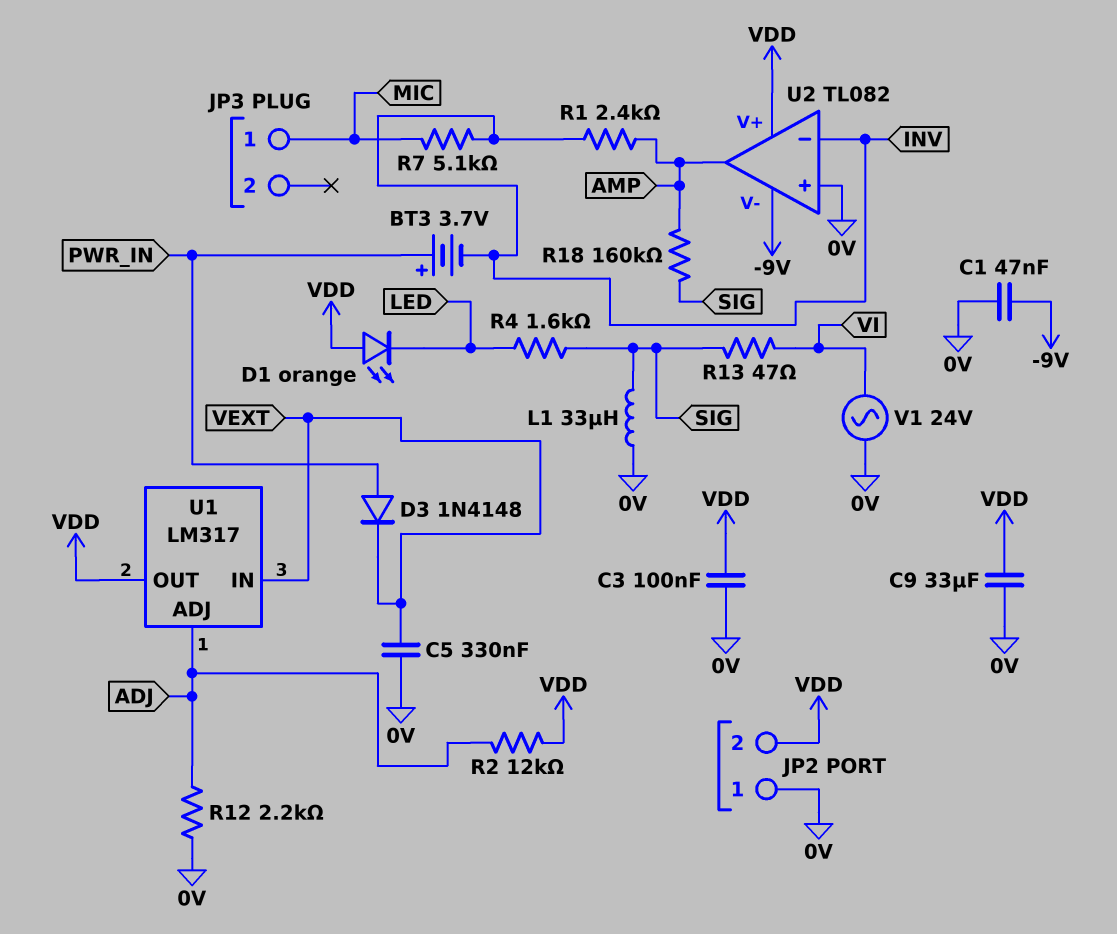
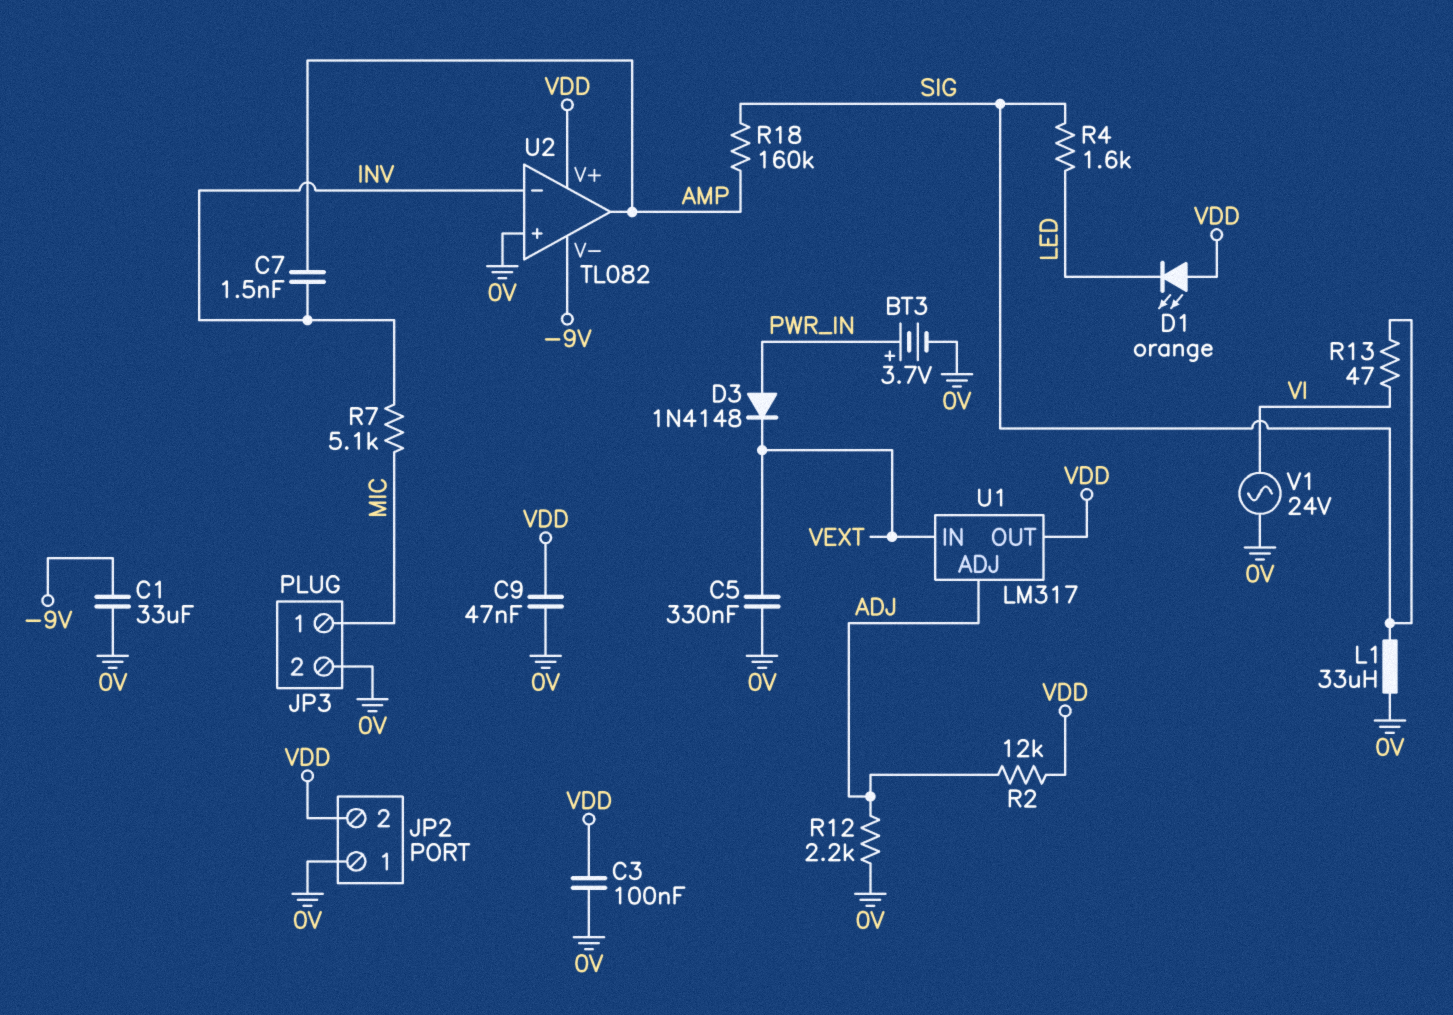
BT3: 3.7V (plus PWR_IN, minus INV) -> 3.7V (plus PWR_IN, minus 0V)
C1: 47nF (-9V, 0V) -> 33uF (-9V, 0V)
C7: none -> 1.5nF (AMP, INV)
C9: 33uF (0V, VDD) -> 47nF (0V, VDD)
JP3 pin 2: none -> 0V
R1: 2.4k (AMP, INV) -> none

